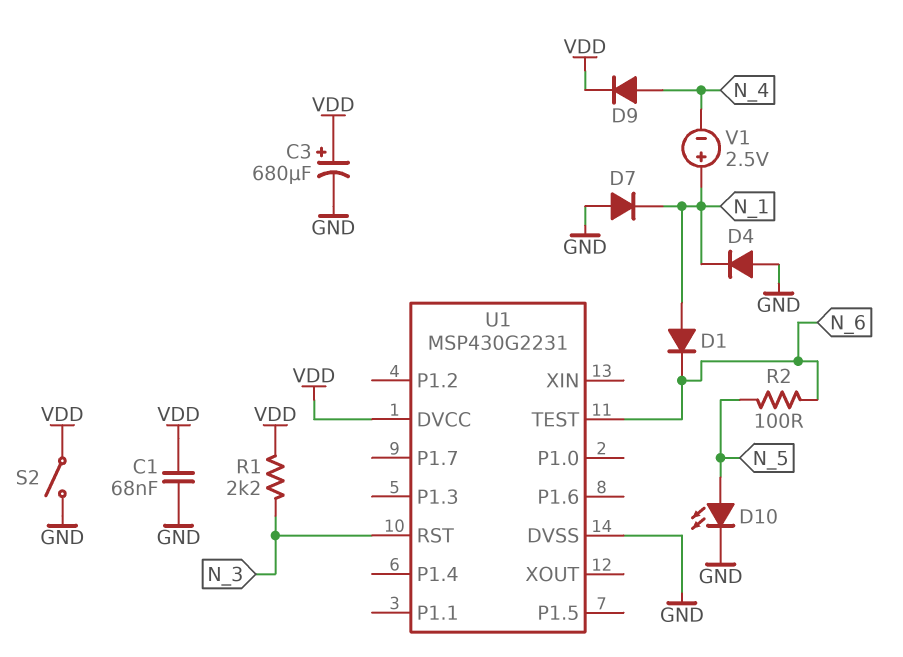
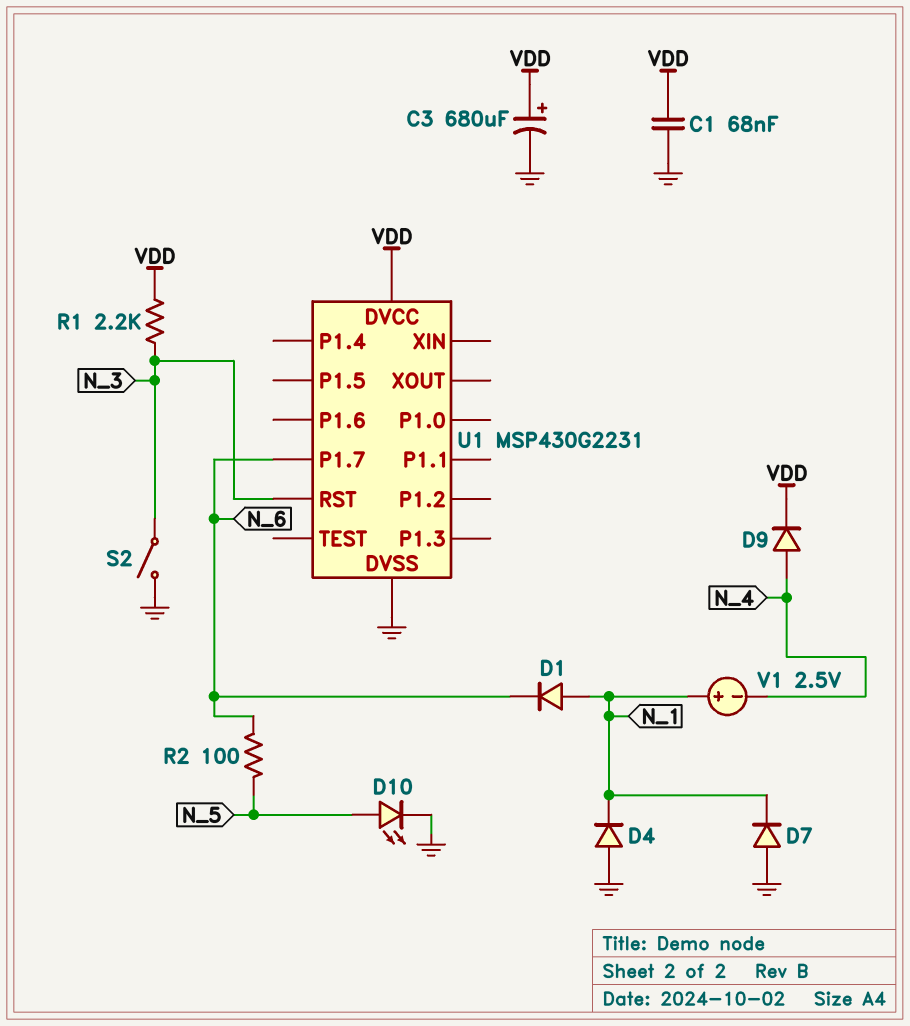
S2: switch (GND, VDD) -> switch (GND, N_3)
U1 pin P1.7: none -> N_6
U1 pin TEST: N_6 -> none

